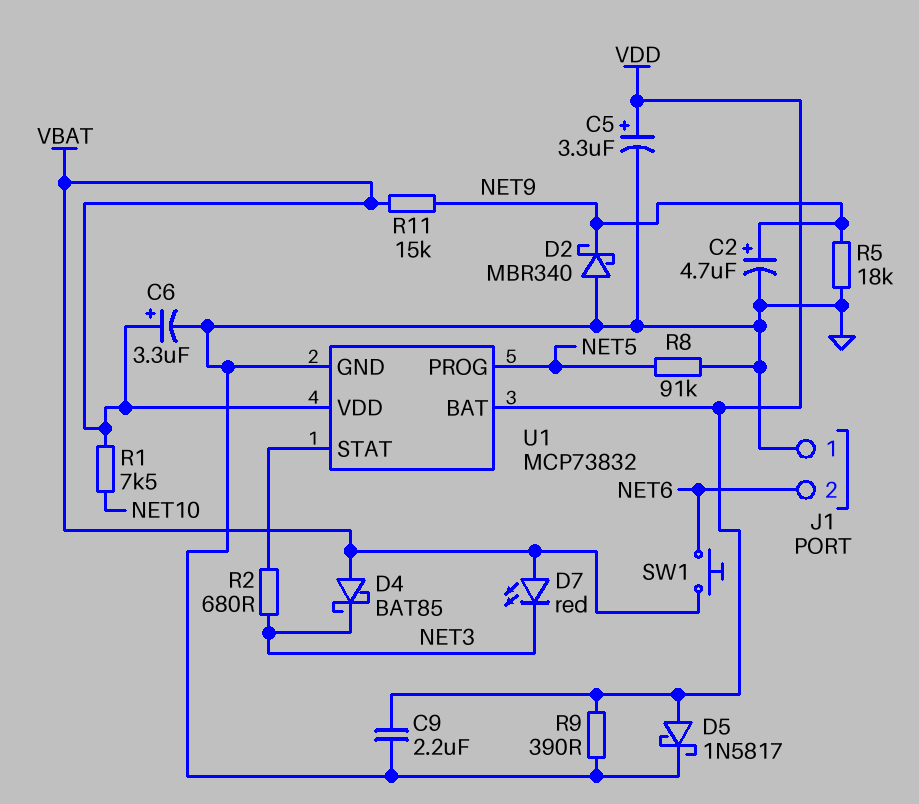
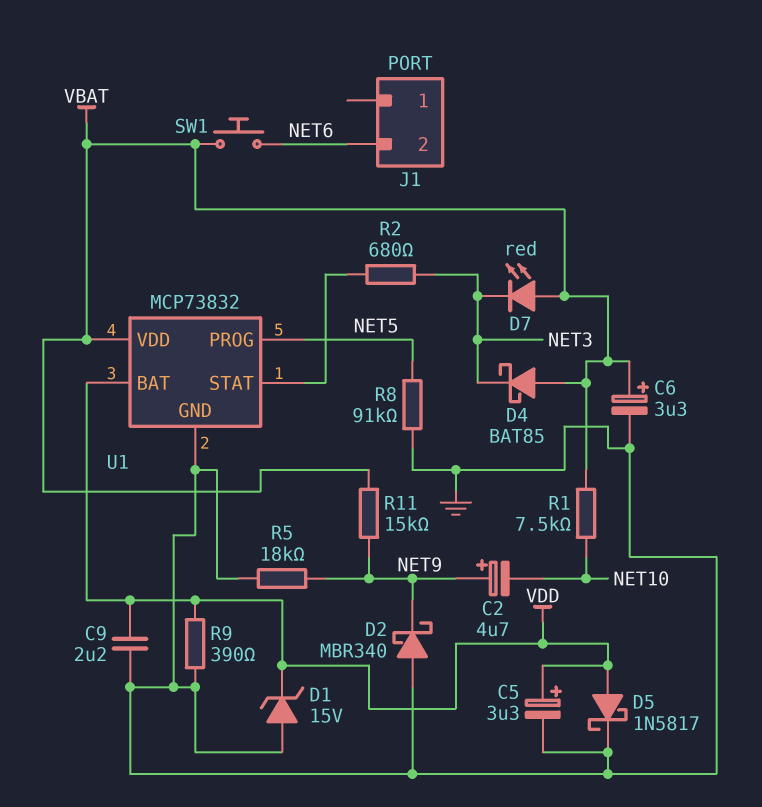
C2: 4.7uF (plus NET9, minus GND) -> 4.7uF (plus NET9, minus NET10)
D1: none -> zener 15V (A GND, K VDD)
J1 pin 1: GND -> none

